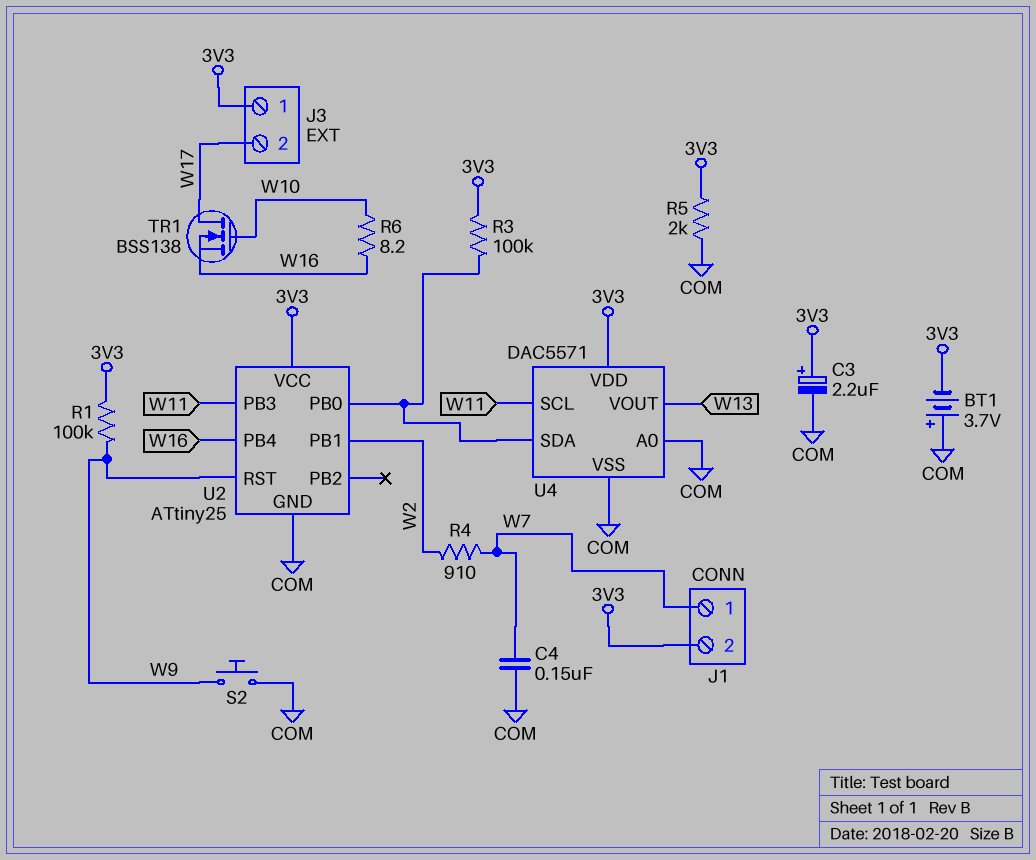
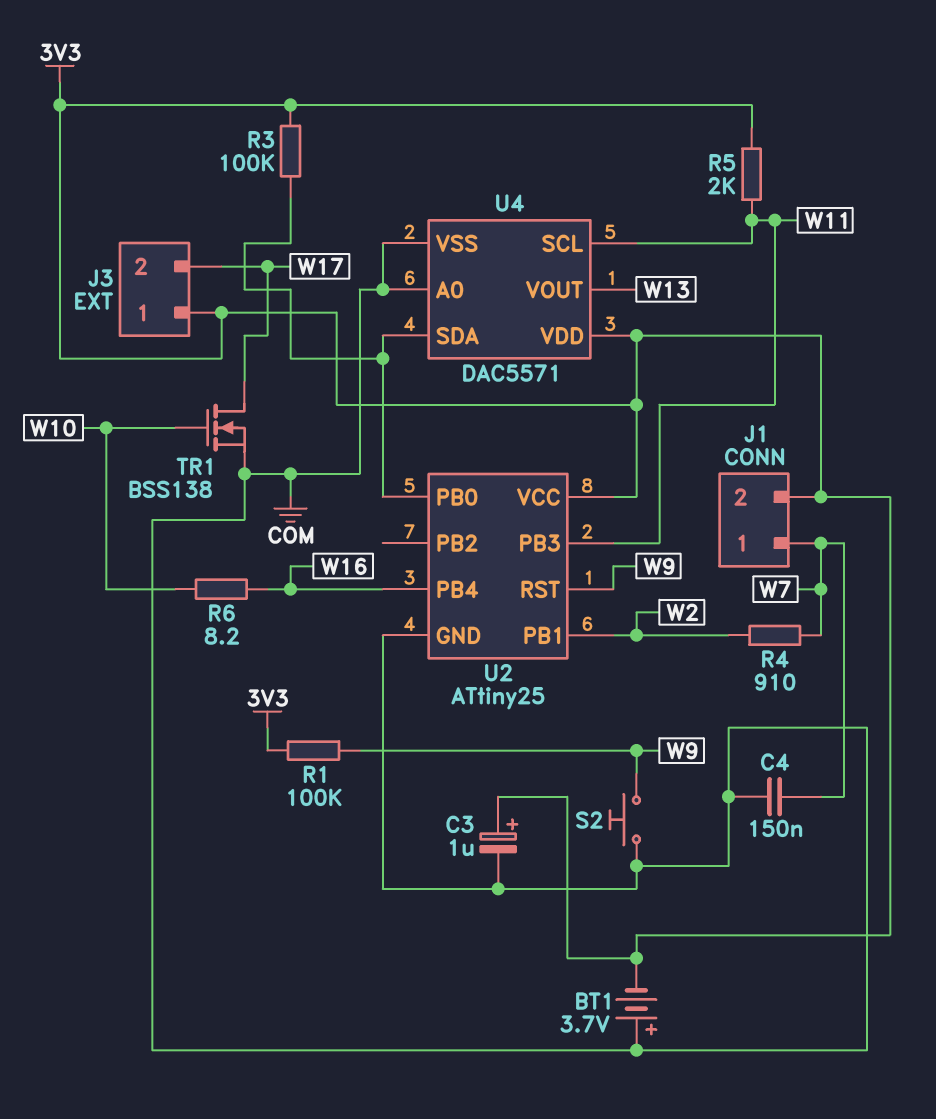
C3: 2.2uF (plus 3V3, minus COM) -> 1uF (plus 3V3, minus COM)
R5: 2k (3V3, COM) -> 2k (3V3, W11)
TR1: NMOS BSS138 (G W10, D W17, S W16) -> NMOS BSS138 (G W10, D W17, S COM)

